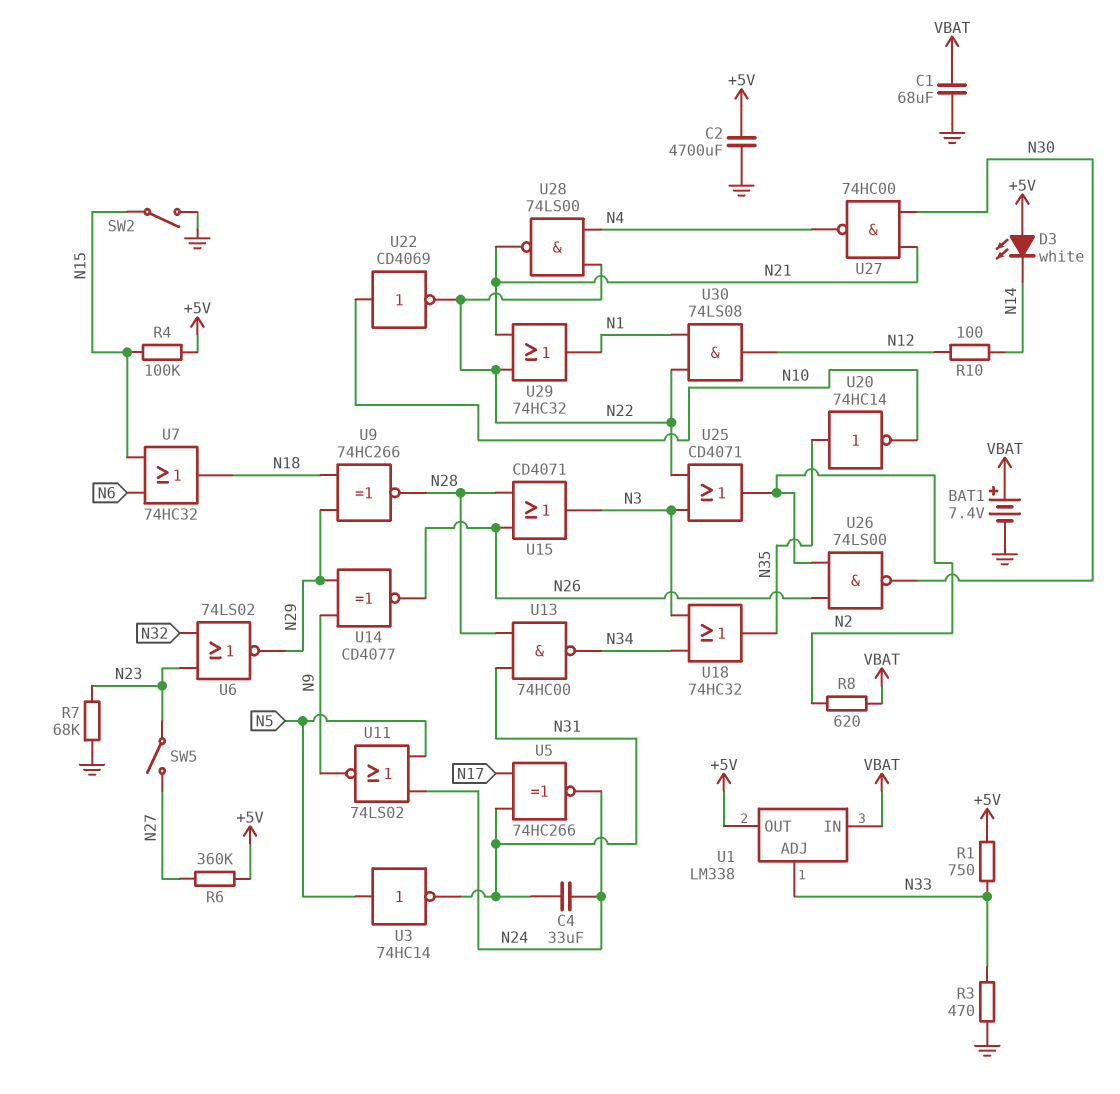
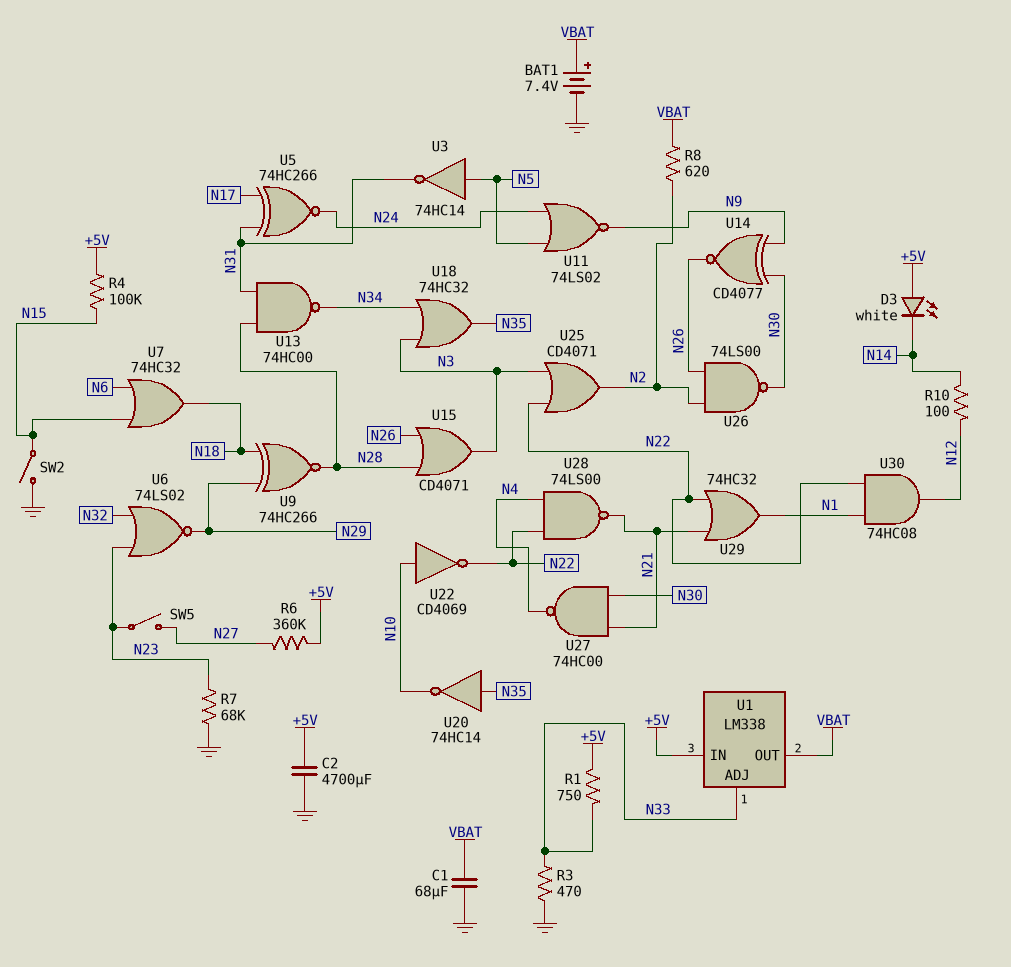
C4: 33uF (N24, N31) -> none
U1 pin IN: VBAT -> +5V
U1 pin OUT: +5V -> VBAT
U14: XNOR CD4077 (in N9, in N29, out N26) -> XNOR CD4077 (in N9, in N30, out N26)
U30: AND 74LS08 (in N1, in N22, out N12) -> AND 74HC08 (in N1, in N22, out N12)

